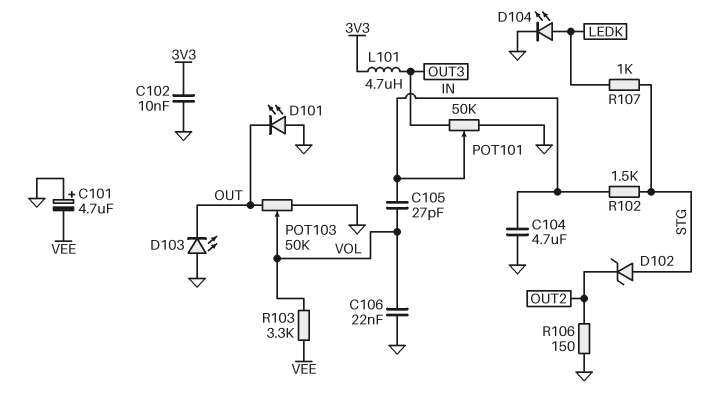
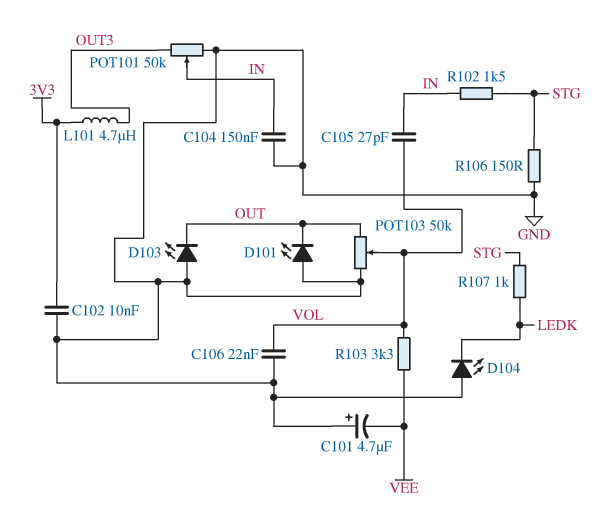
C104: 4.7uF (GND, IN) -> 150nF (GND, IN)
D102: zener (A STG, K OUT2) -> none
D104: LED (A LEDK, K GND) -> LED (A GND, K LEDK)
R106: 150 (GND, OUT2) -> 150 (GND, STG)

